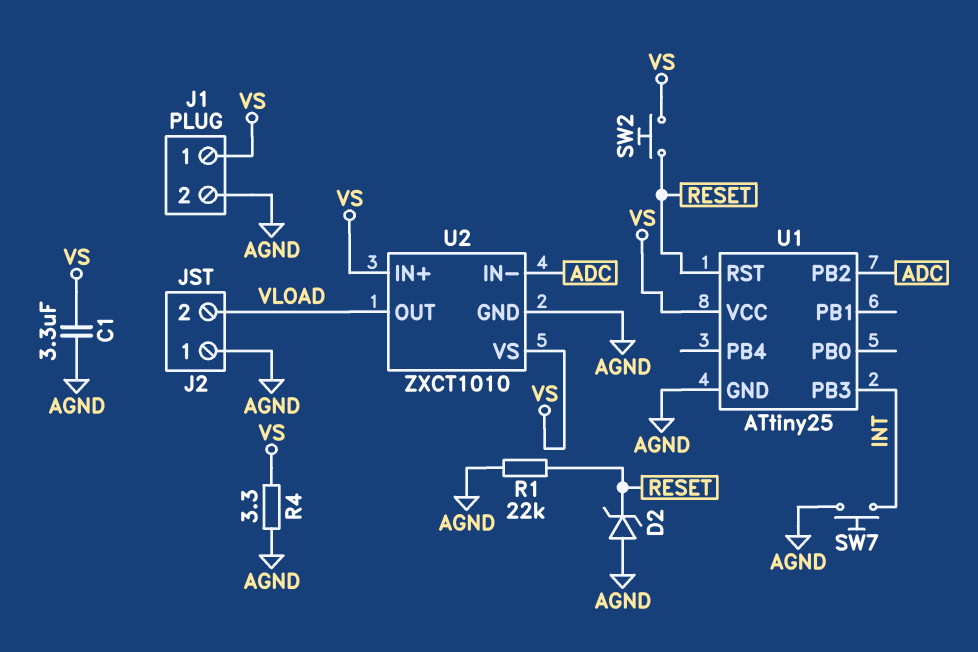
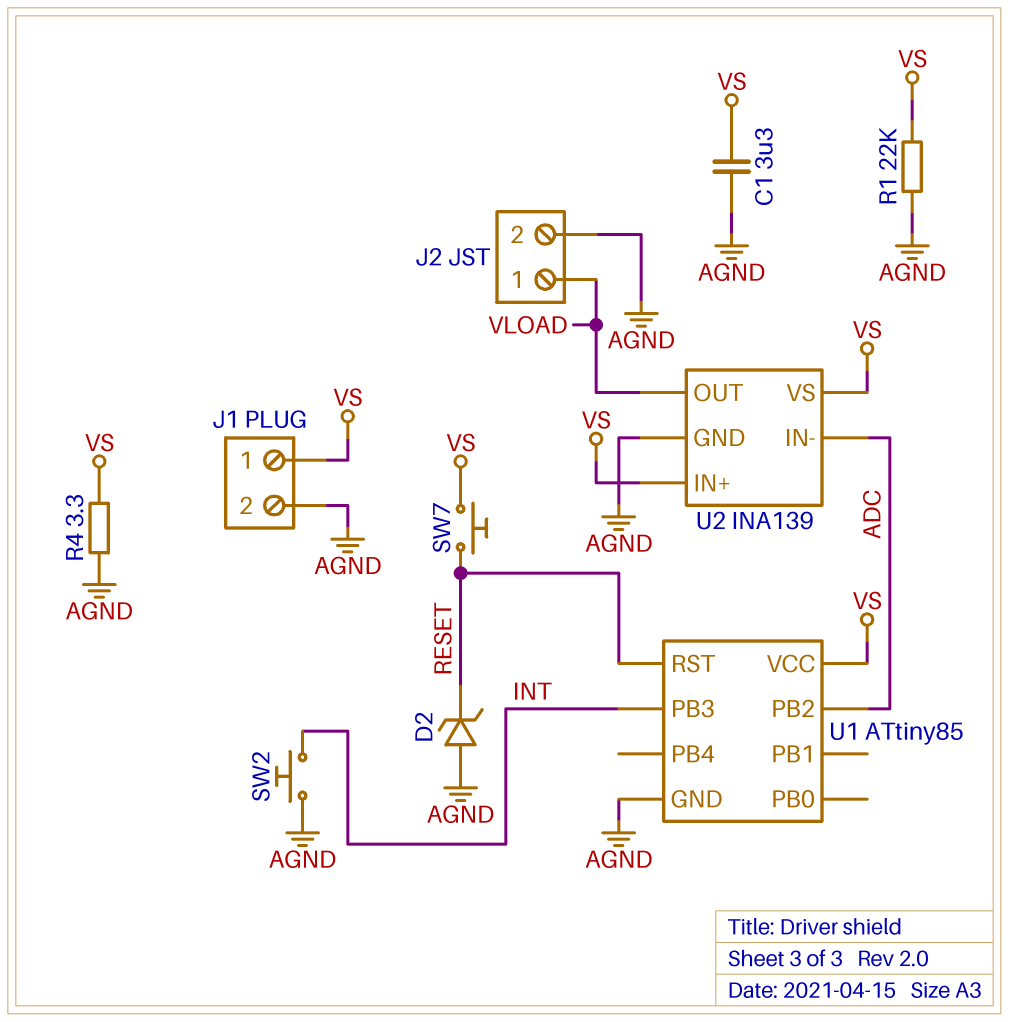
J2 pin 1: AGND -> VLOAD
J2 pin 2: VLOAD -> AGND
R1: 22k (AGND, RESET) -> 22k (AGND, VS)
SW2: button (RESET, VS) -> button (AGND, INT)
SW7: button (AGND, INT) -> button (RESET, VS)
U1: ATtiny25 -> ATtiny85
U2: ZXCT1010 -> INA139

